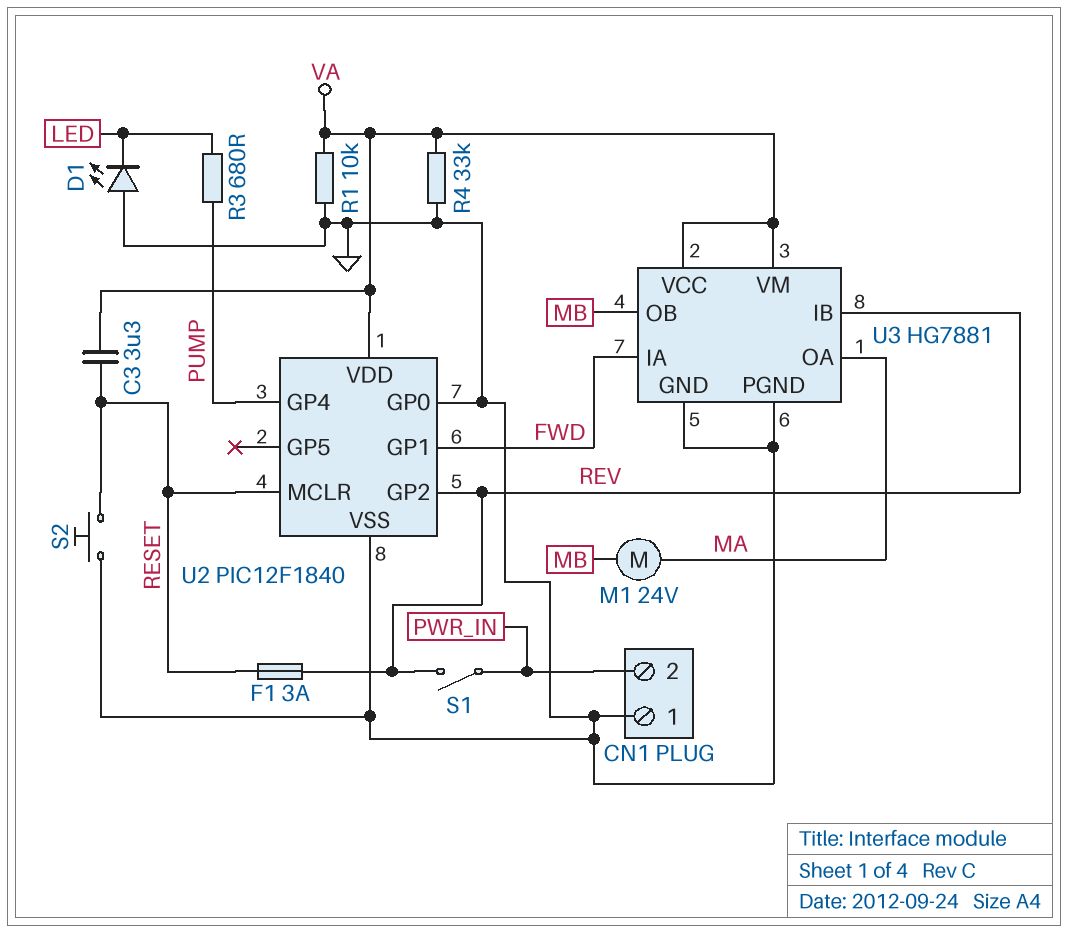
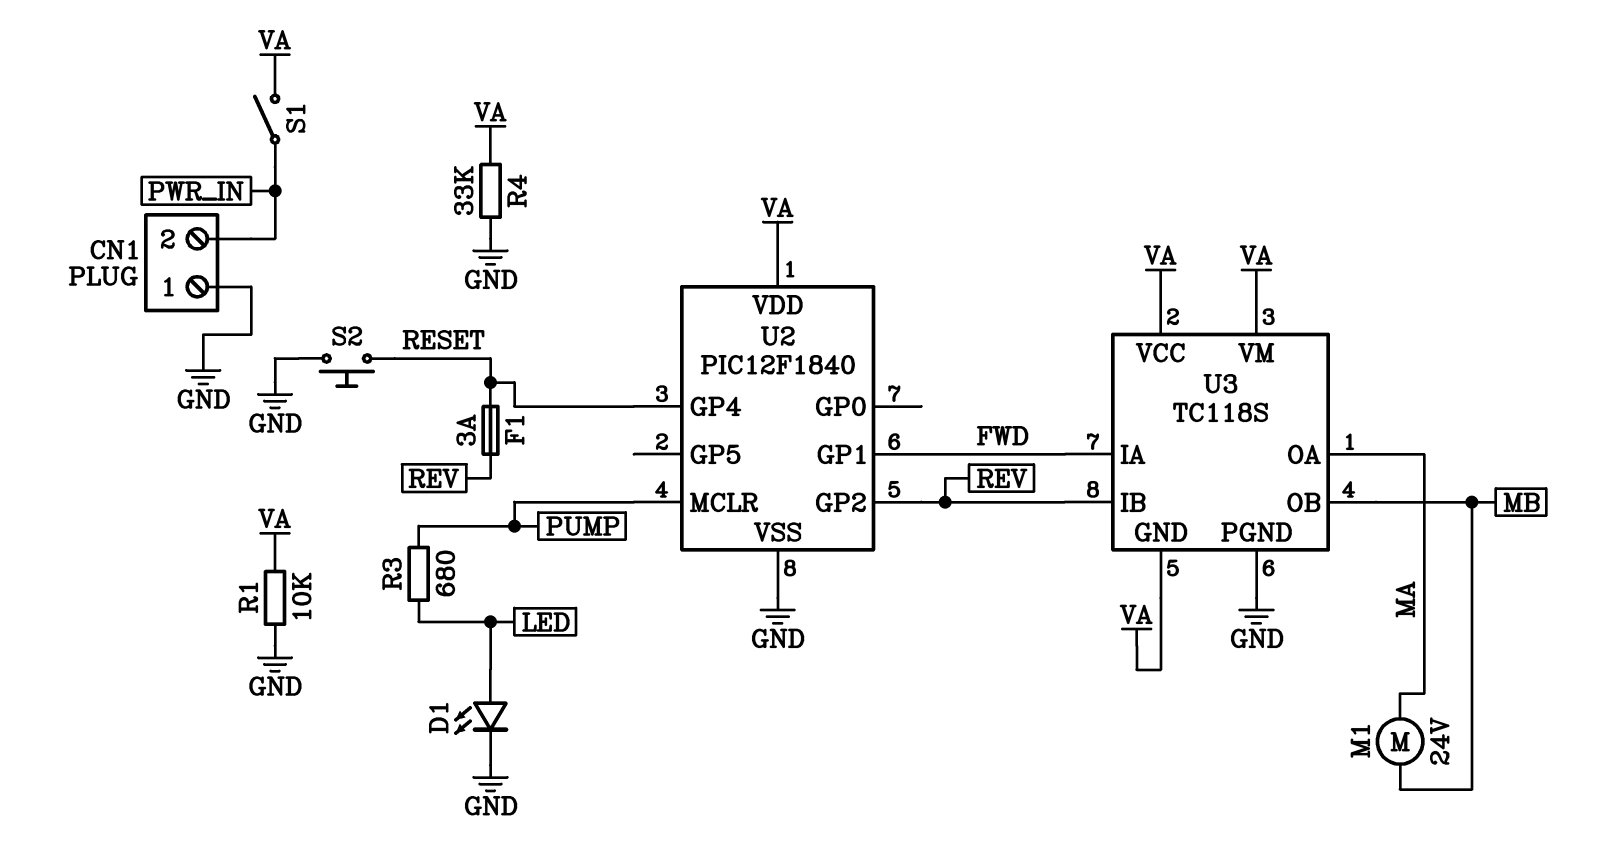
C3: 3.3uF (RESET, VA) -> none
D1: LED (A GND, K LED) -> LED (A LED, K GND)
S1: switch (PWR_IN, REV) -> switch (PWR_IN, VA)
U2 pin GP0: GND -> none
U2 pin GP4: PUMP -> RESET
U2 pin MCLR: RESET -> PUMP
U3: HG7881 -> TC118S
U3 pin GND: GND -> VA

